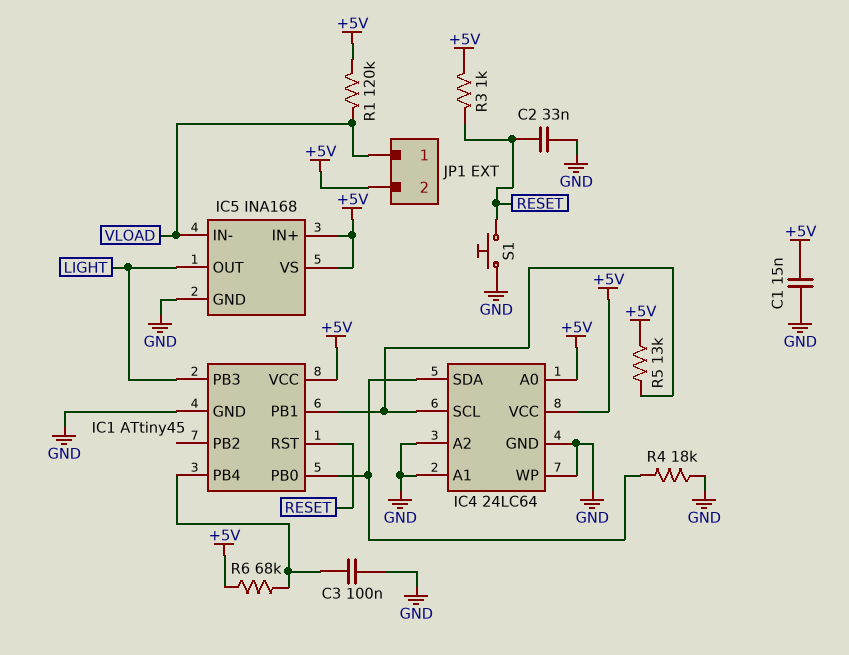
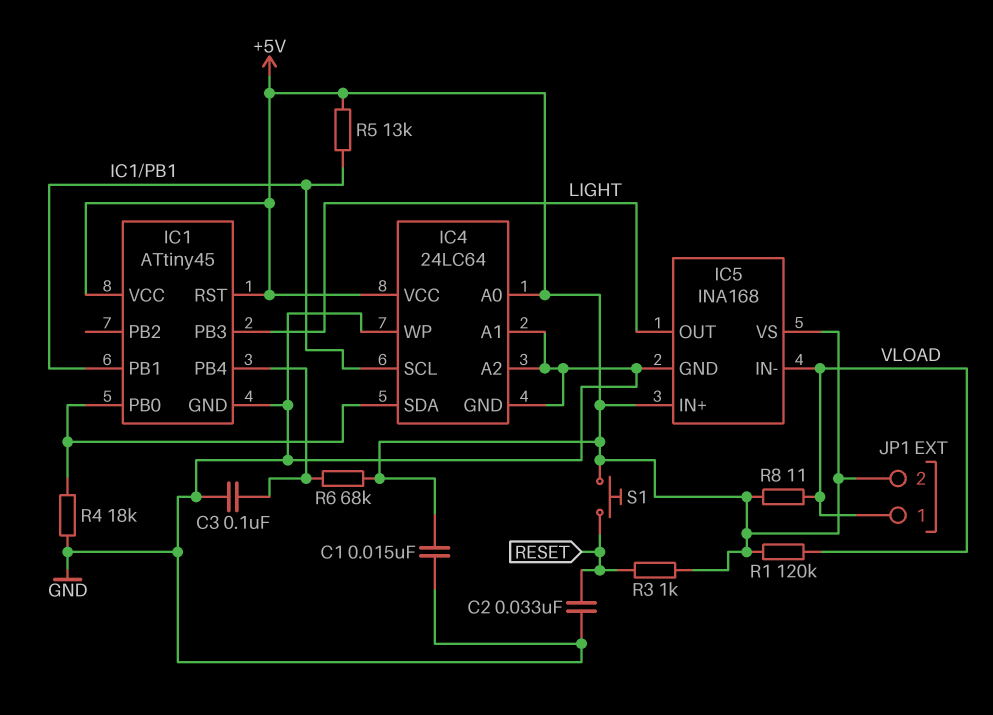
IC1 pin RST: RESET -> +5V
R8: none -> 11 (+5V, VLOAD)
S1: button (GND, RESET) -> button (+5V, RESET)

